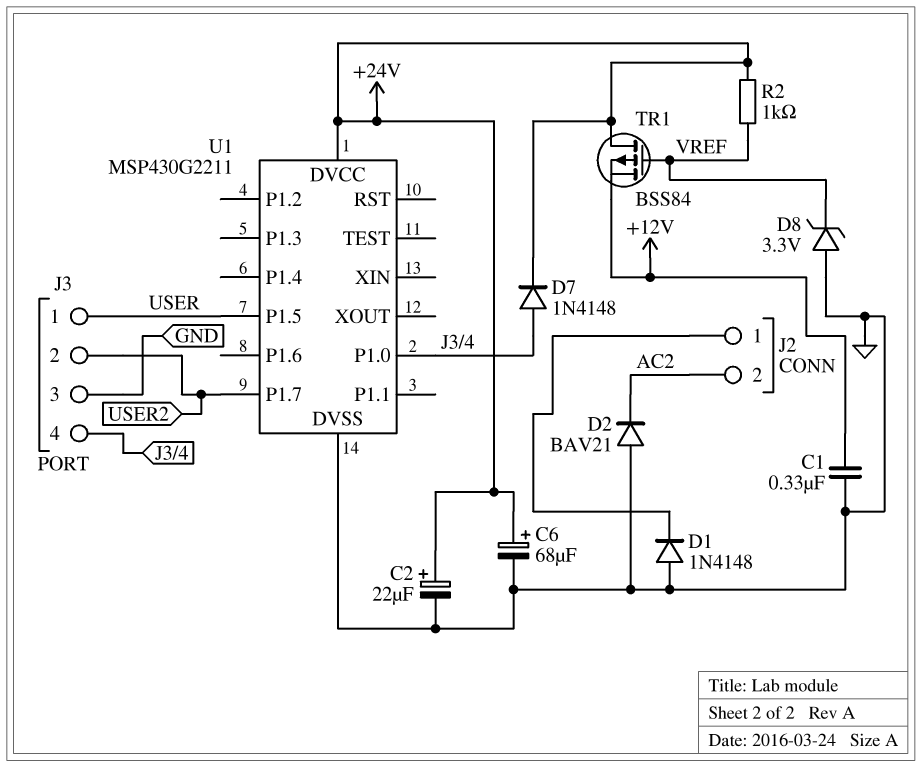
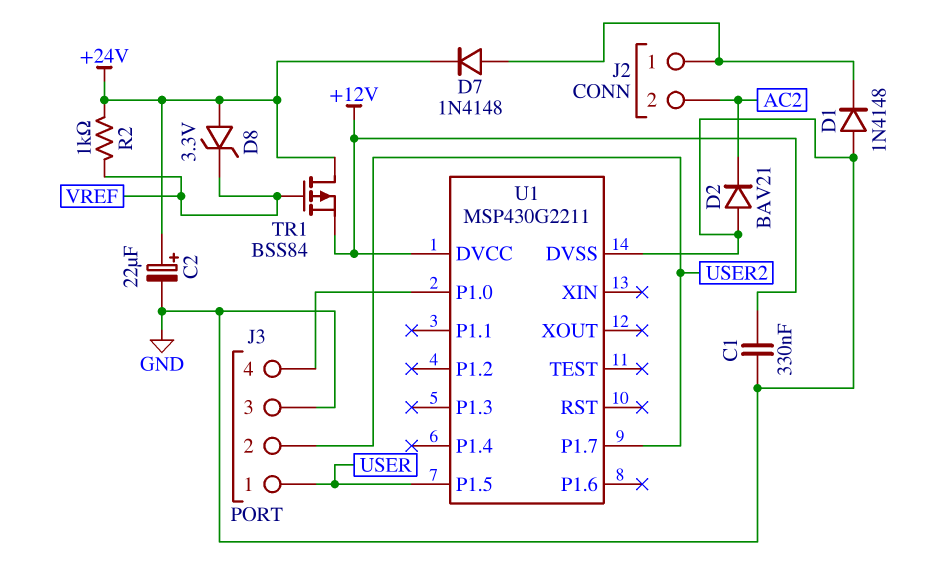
C6: 68uF (plus +24V, minus GND) -> none
D7: diode 1N4148 (A J3/4, K +24V) -> diode 1N4148 (A J2/1, K +24V)
D8: zener 3.3V (A GND, K VREF) -> zener 3.3V (A +24V, K VREF)
U1 pin DVCC: +24V -> +12V

